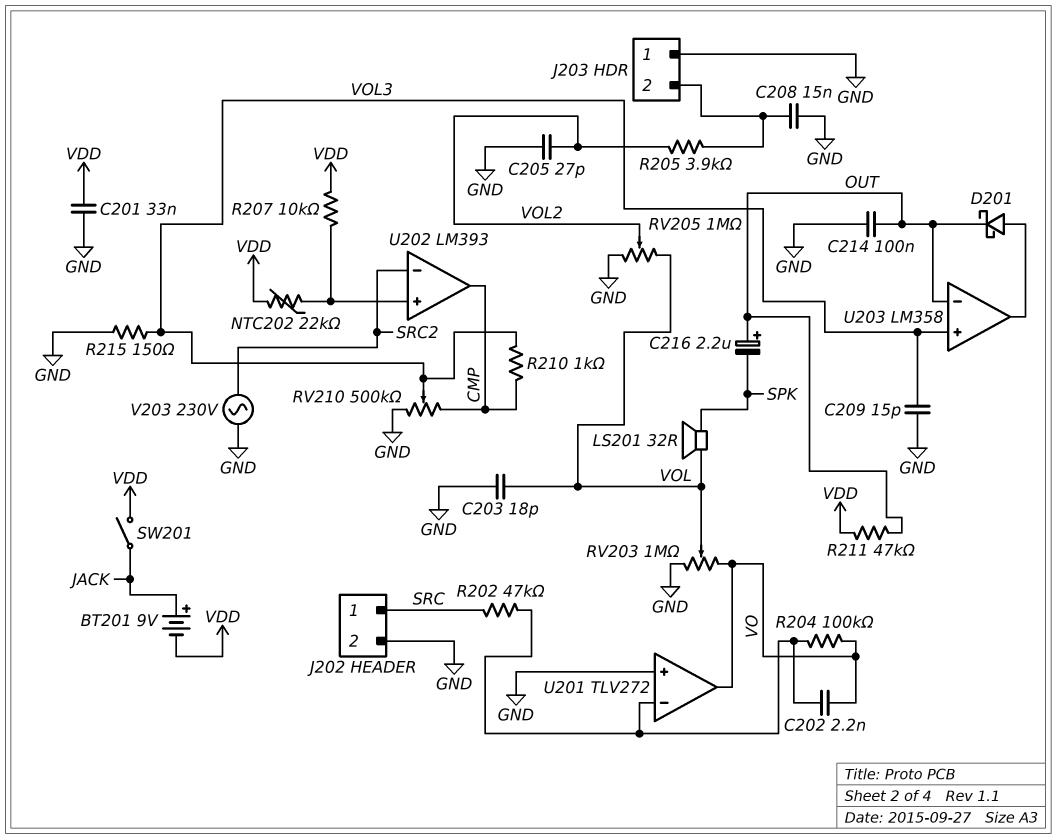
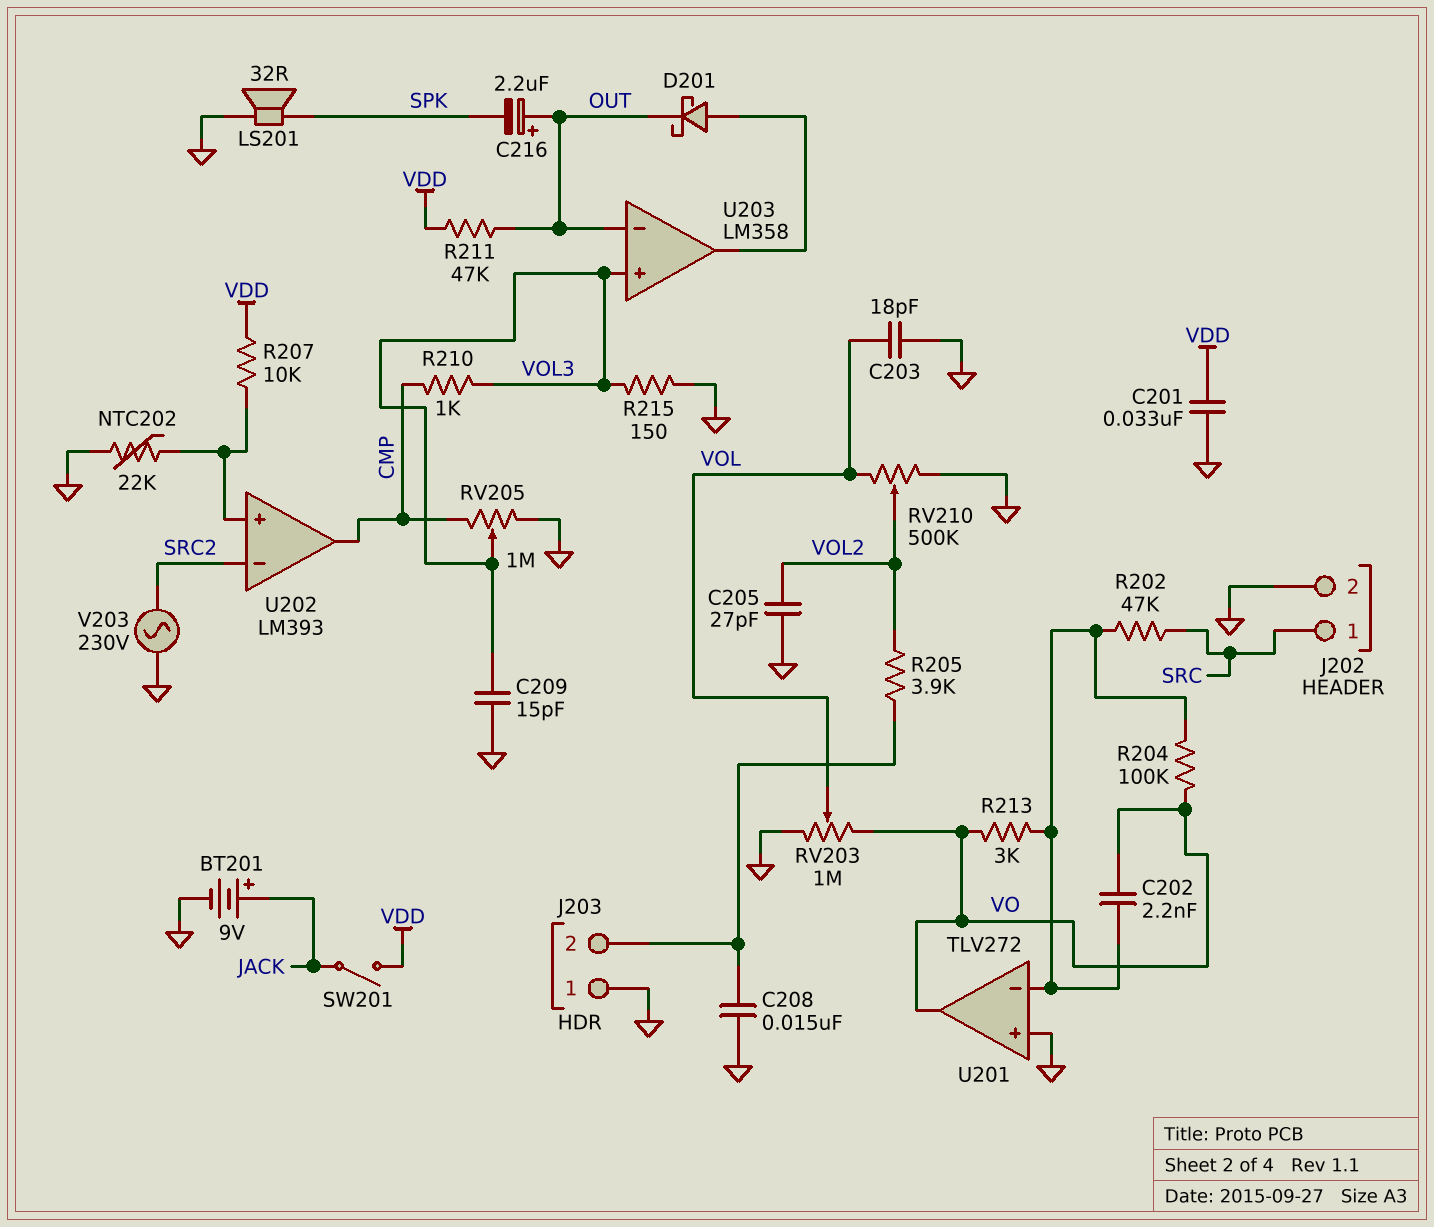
BT201: 9V (plus JACK, minus VDD) -> 9V (plus JACK, minus GND)
C214: 100nF (GND, OUT) -> none
LS201: speaker 32R (SPK, VOL) -> speaker 32R (GND, SPK)
NTC202: 22k (U202/in+, VDD) -> 22k (GND, U202/in+)
R213: none -> 3k (U201/in-, VO)
RV205: 1M (GND, VOL, wiper VOL2) -> 1M (CMP, GND, wiper VOL3)
RV210: 500k (CMP, GND, wiper VOL3) -> 500k (GND, VOL, wiper VOL2)

